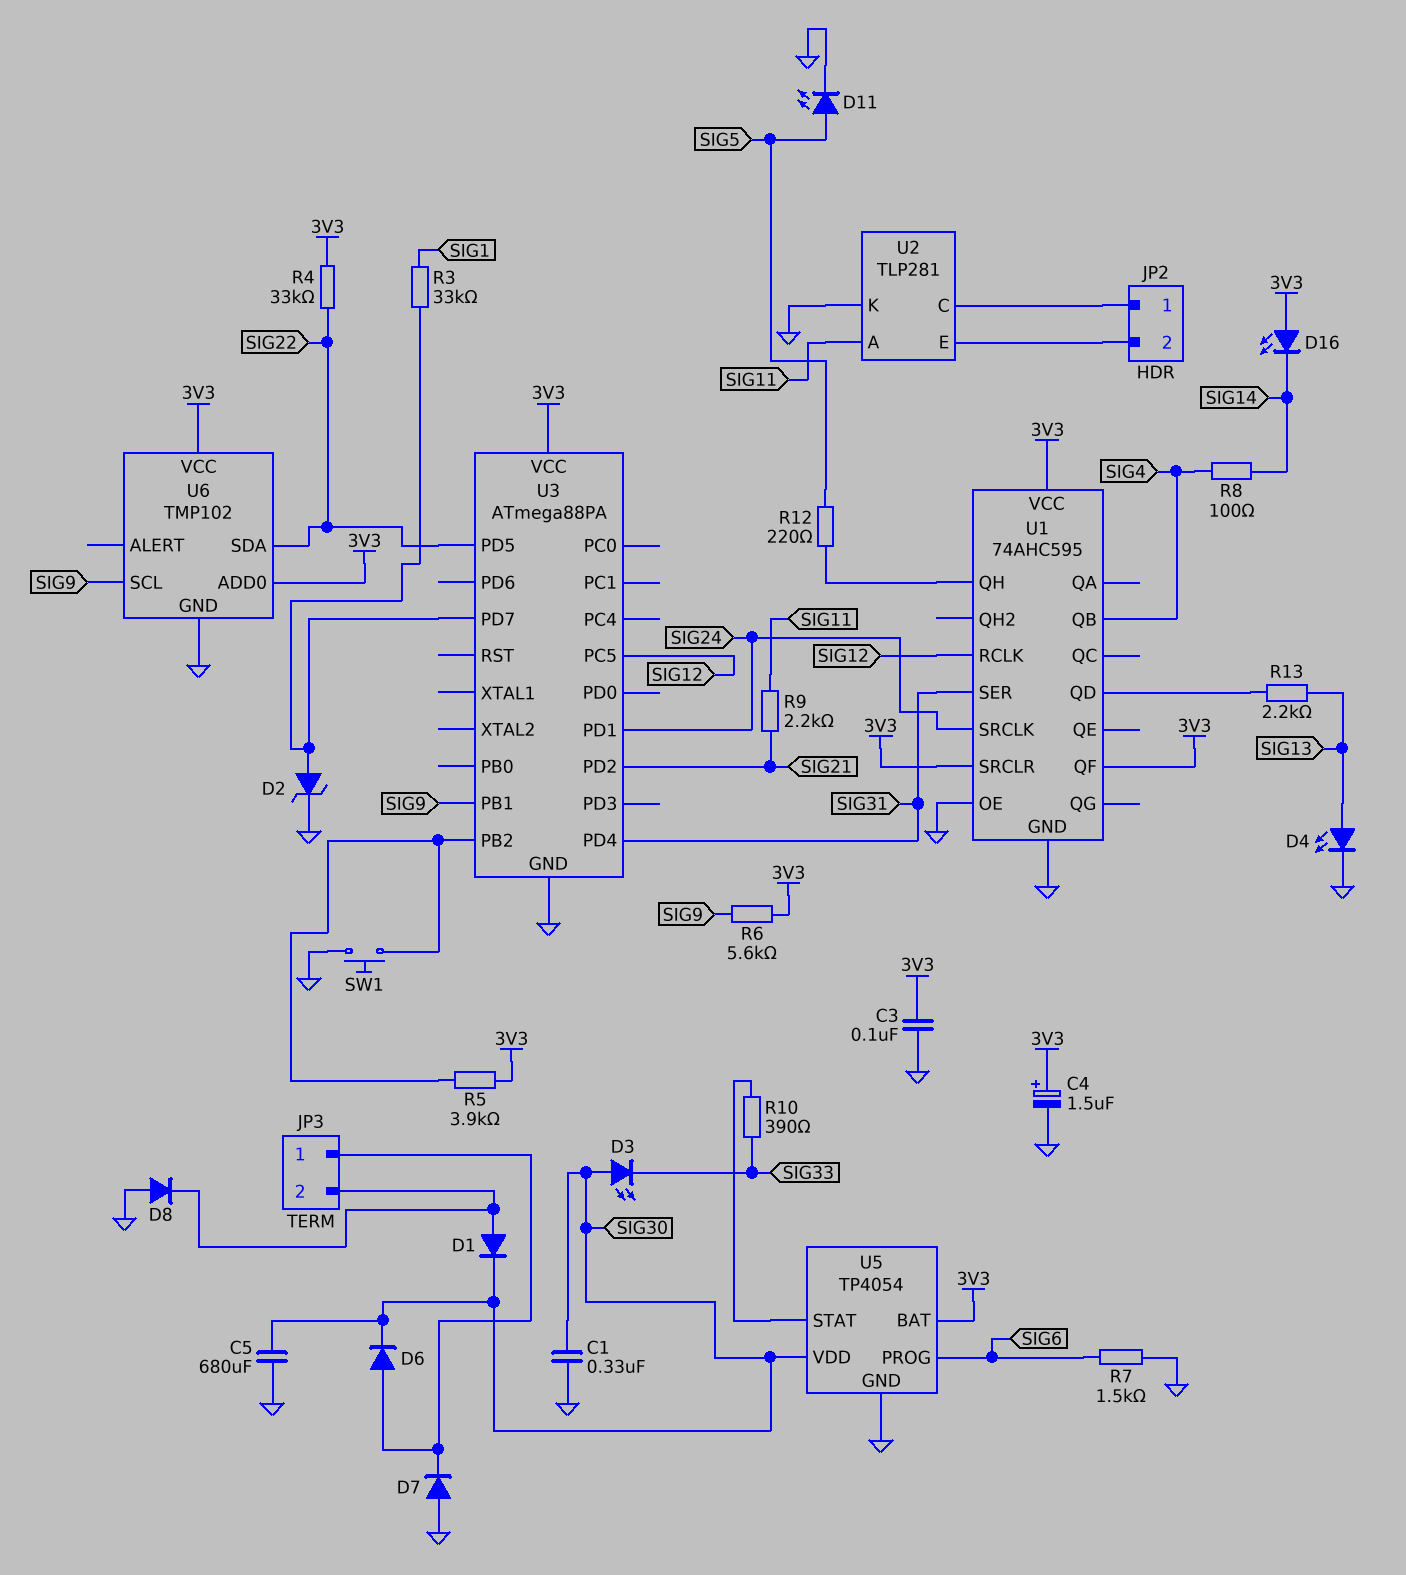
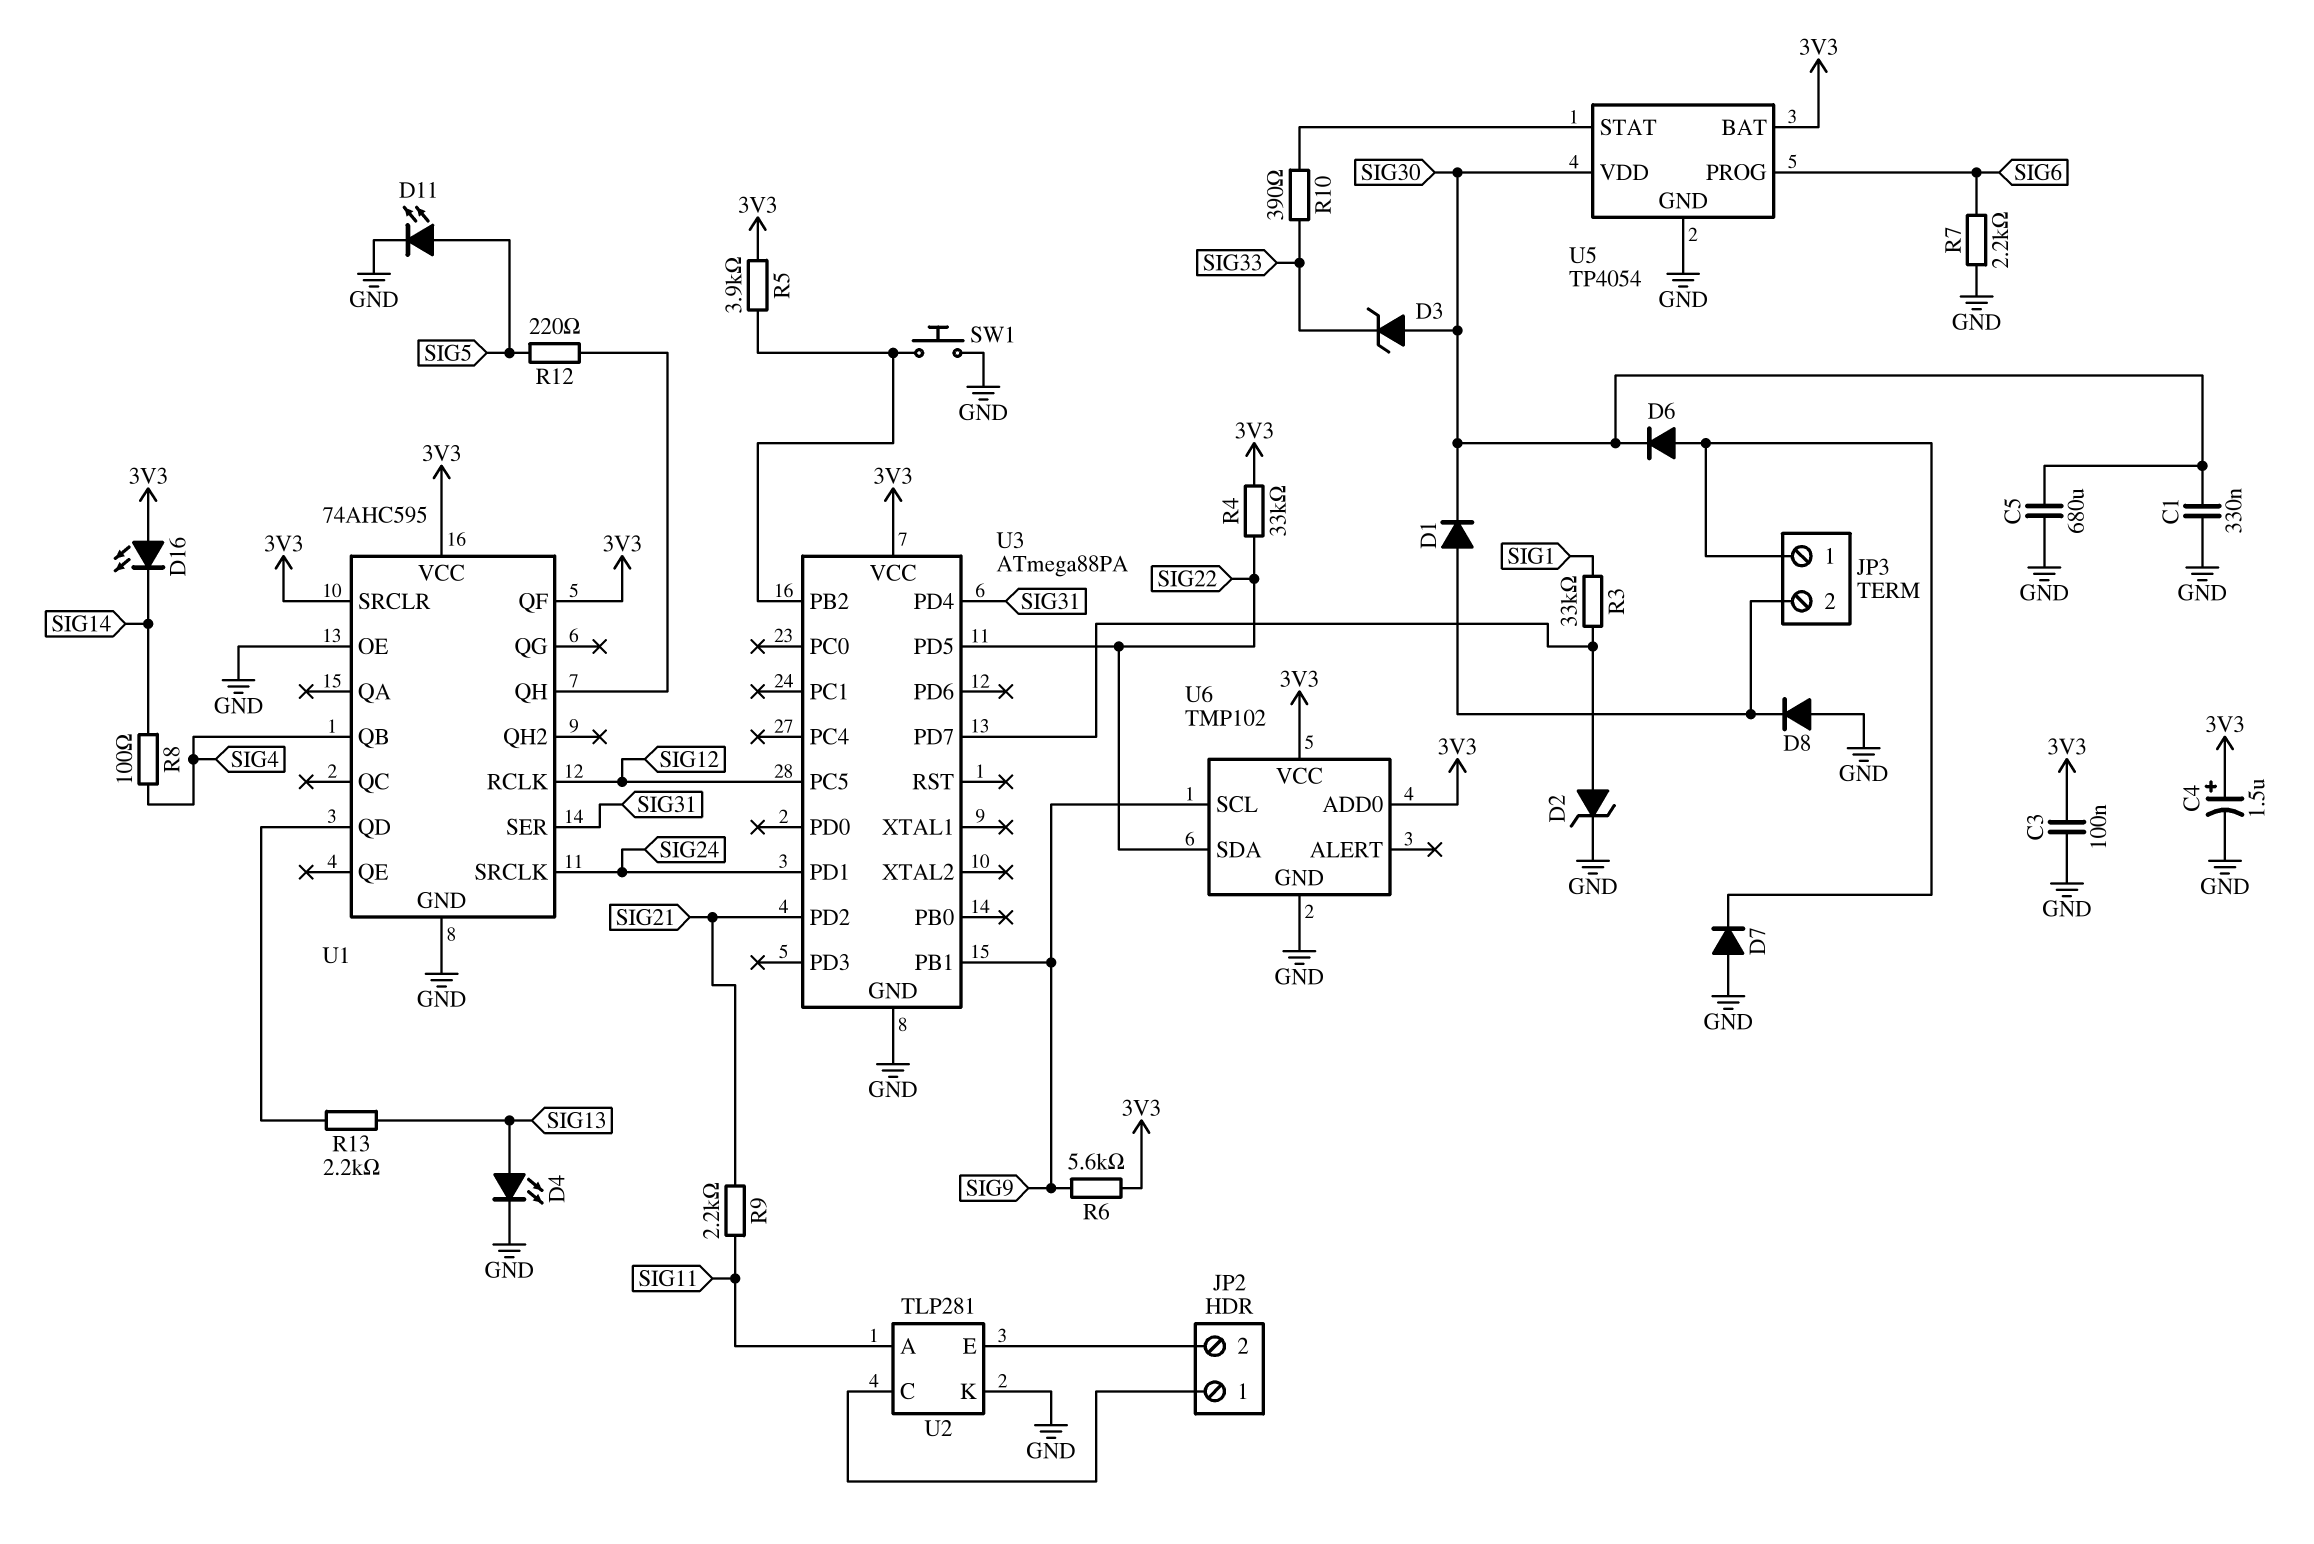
D3: LED (A SIG30, K SIG33) -> zener (A SIG30, K SIG33)
R7: 1.5k (GND, SIG6) -> 2.2k (GND, SIG6)

